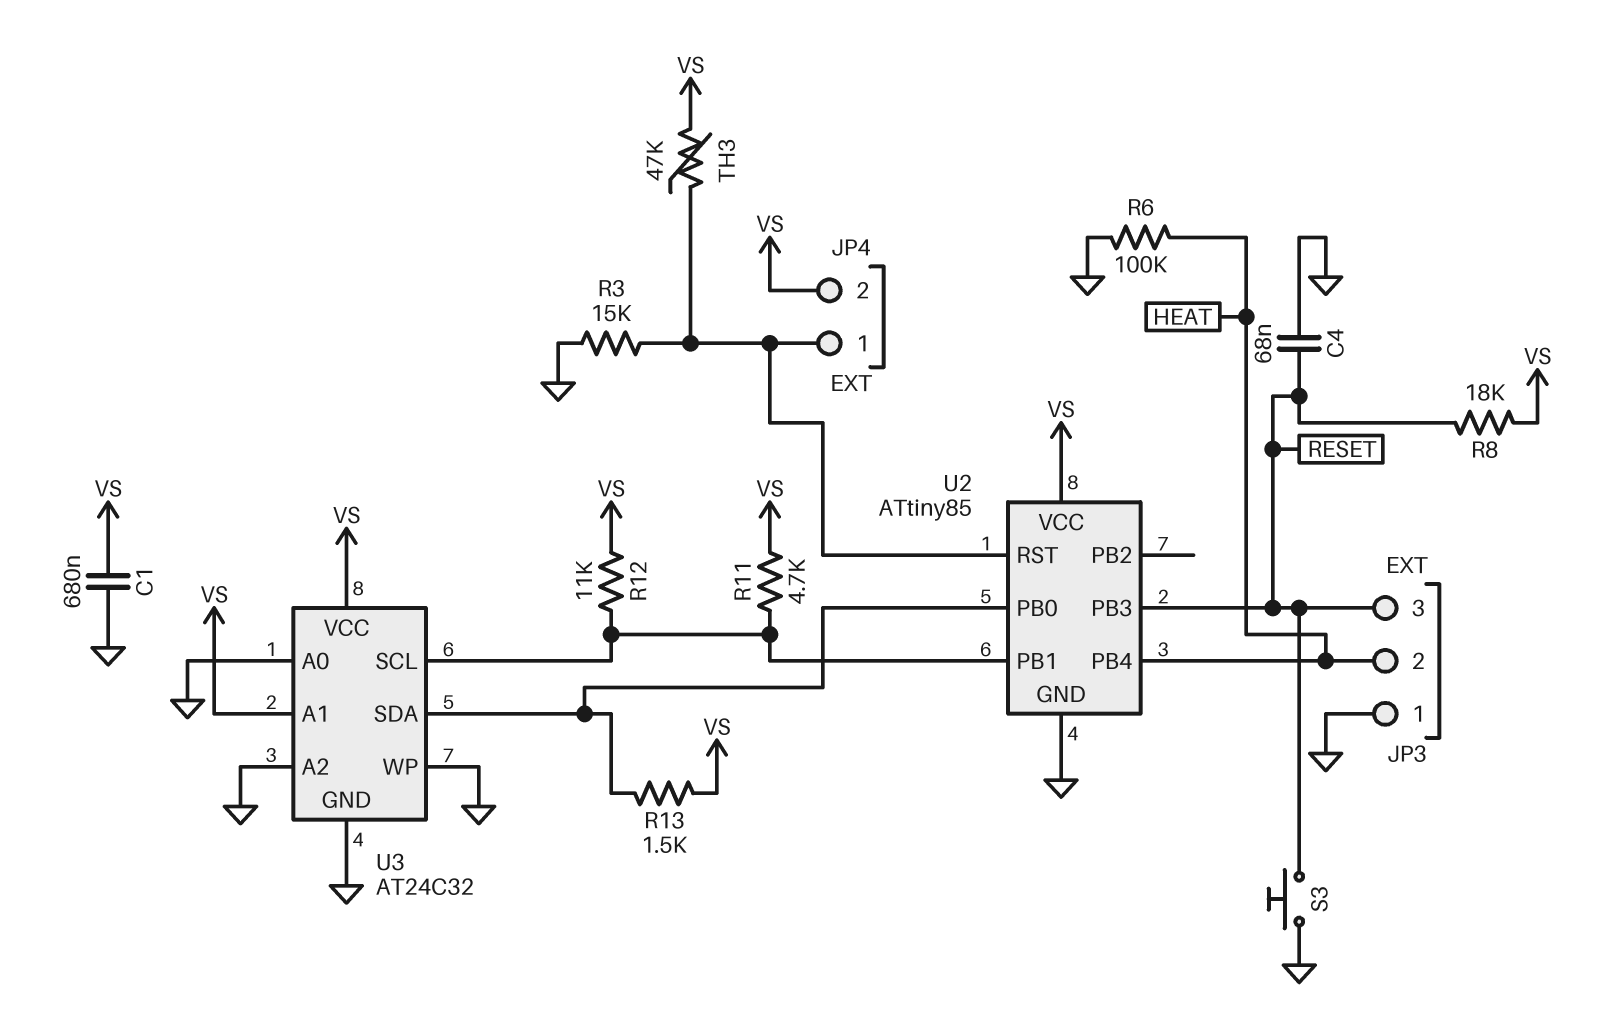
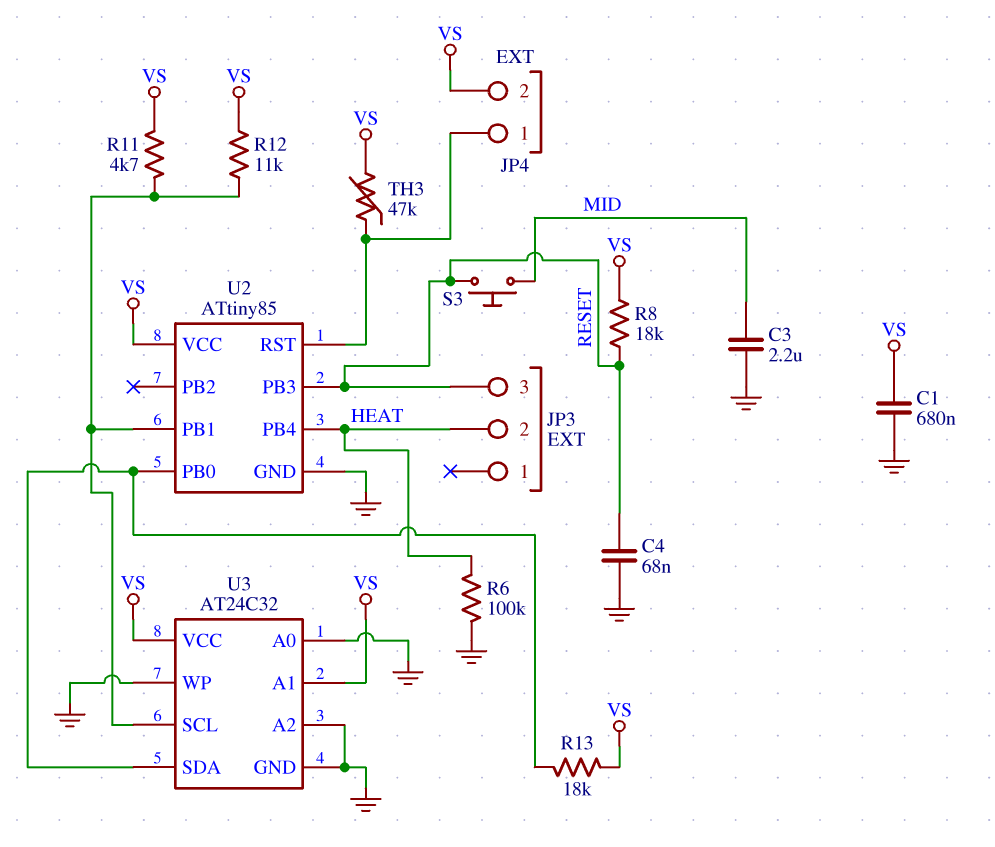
C3: none -> 2.2uF (GND, MID)
JP3 pin 1: GND -> none
R3: 15k (GND, JP4/1) -> none
R13: 1.5k (U2/PB0, VS) -> 18k (U2/PB0, VS)
S3: button (GND, RESET) -> button (MID, RESET)

